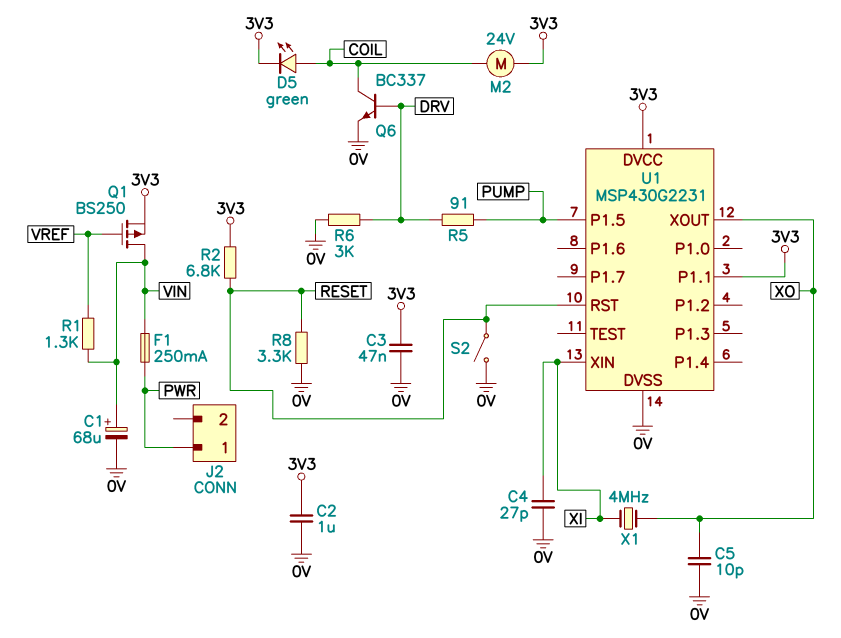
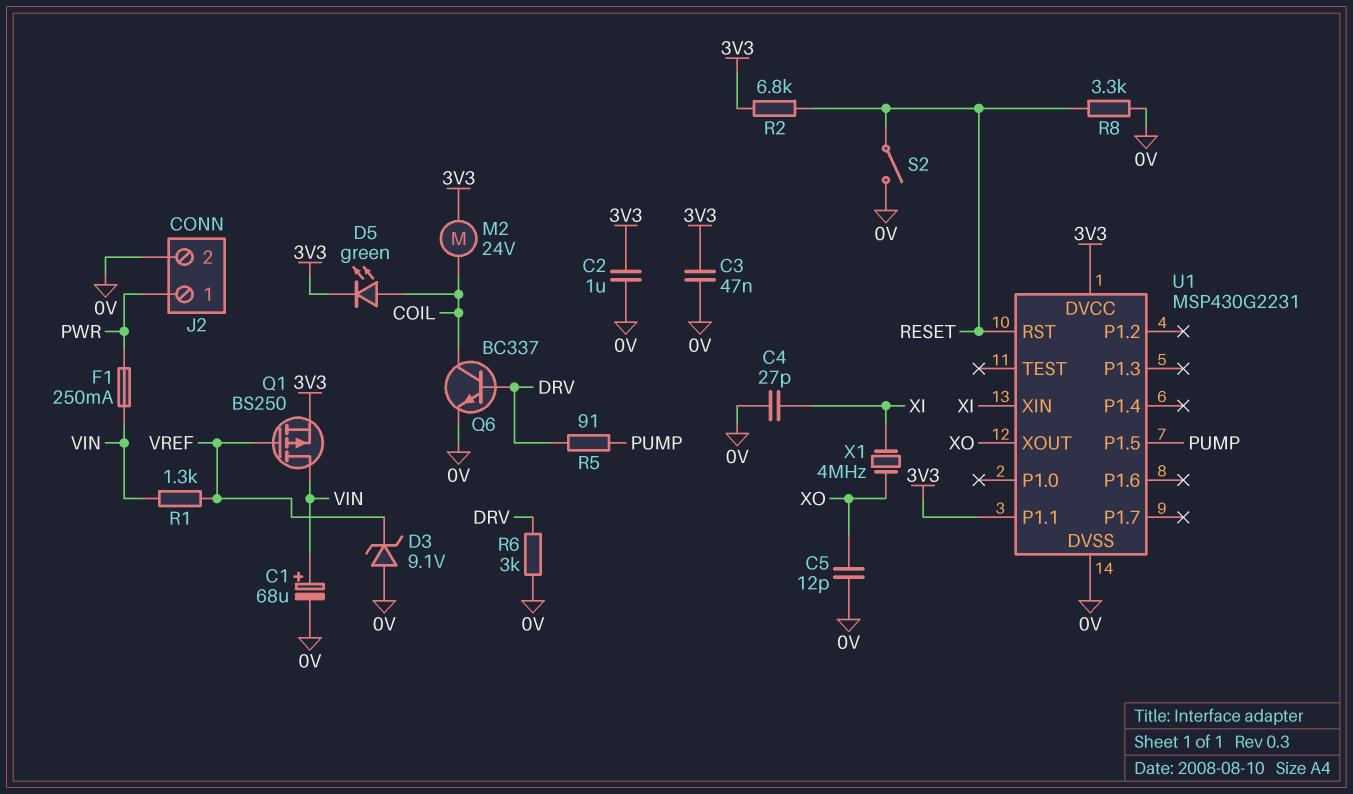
C5: 10pF (0V, XO) -> 12pF (0V, XO)
D3: none -> zener 9.1V (A 0V, K VREF)
J2 pin 2: none -> 0V

